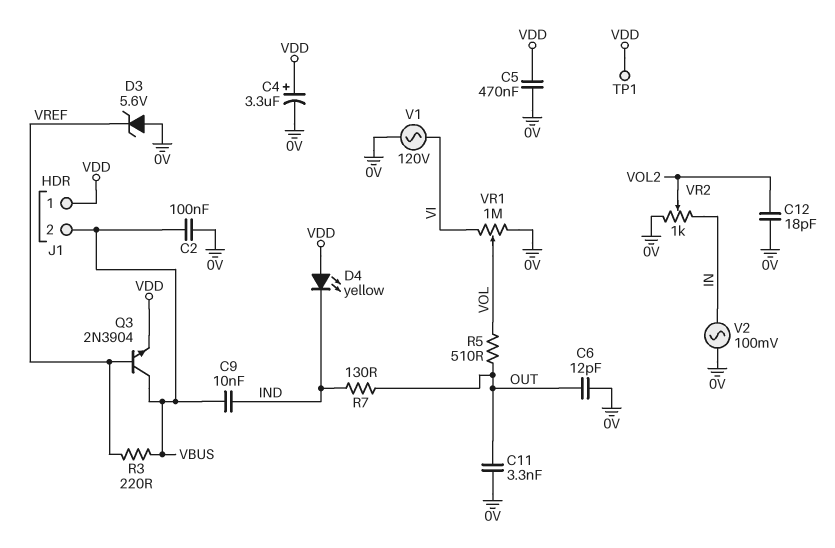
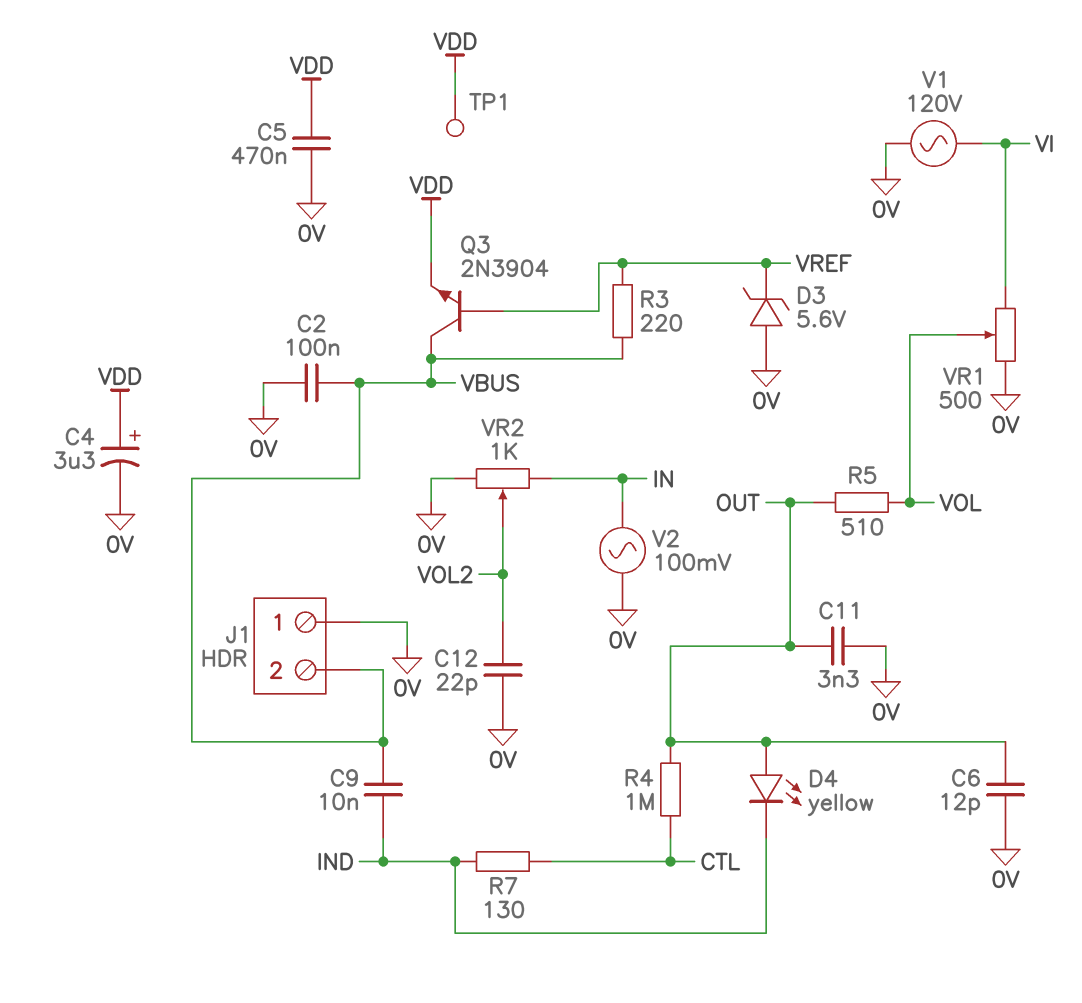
C12: 18pF (0V, VOL2) -> 22pF (0V, VOL2)
D4: LED yellow (A VDD, K IND) -> LED yellow (A OUT, K IND)
J1 pin 1: VDD -> 0V
R4: none -> 1M (CTL, OUT)
R7: 130 (IND, OUT) -> 130 (CTL, IND)
VR1: 1M (0V, VI, wiper VOL) -> 500 (0V, VI, wiper VOL)

